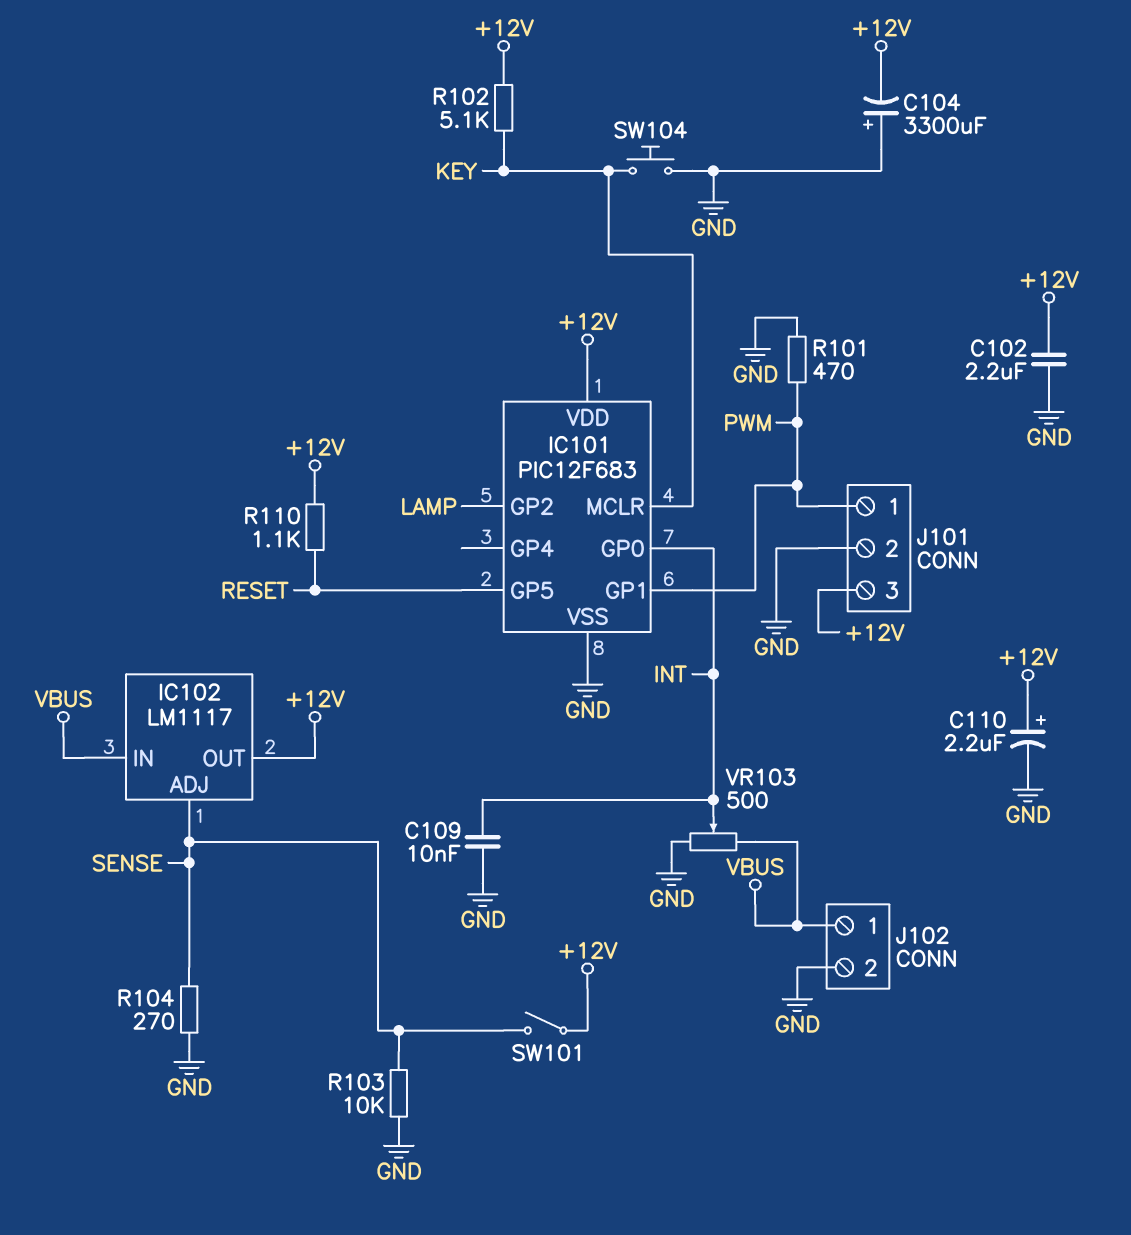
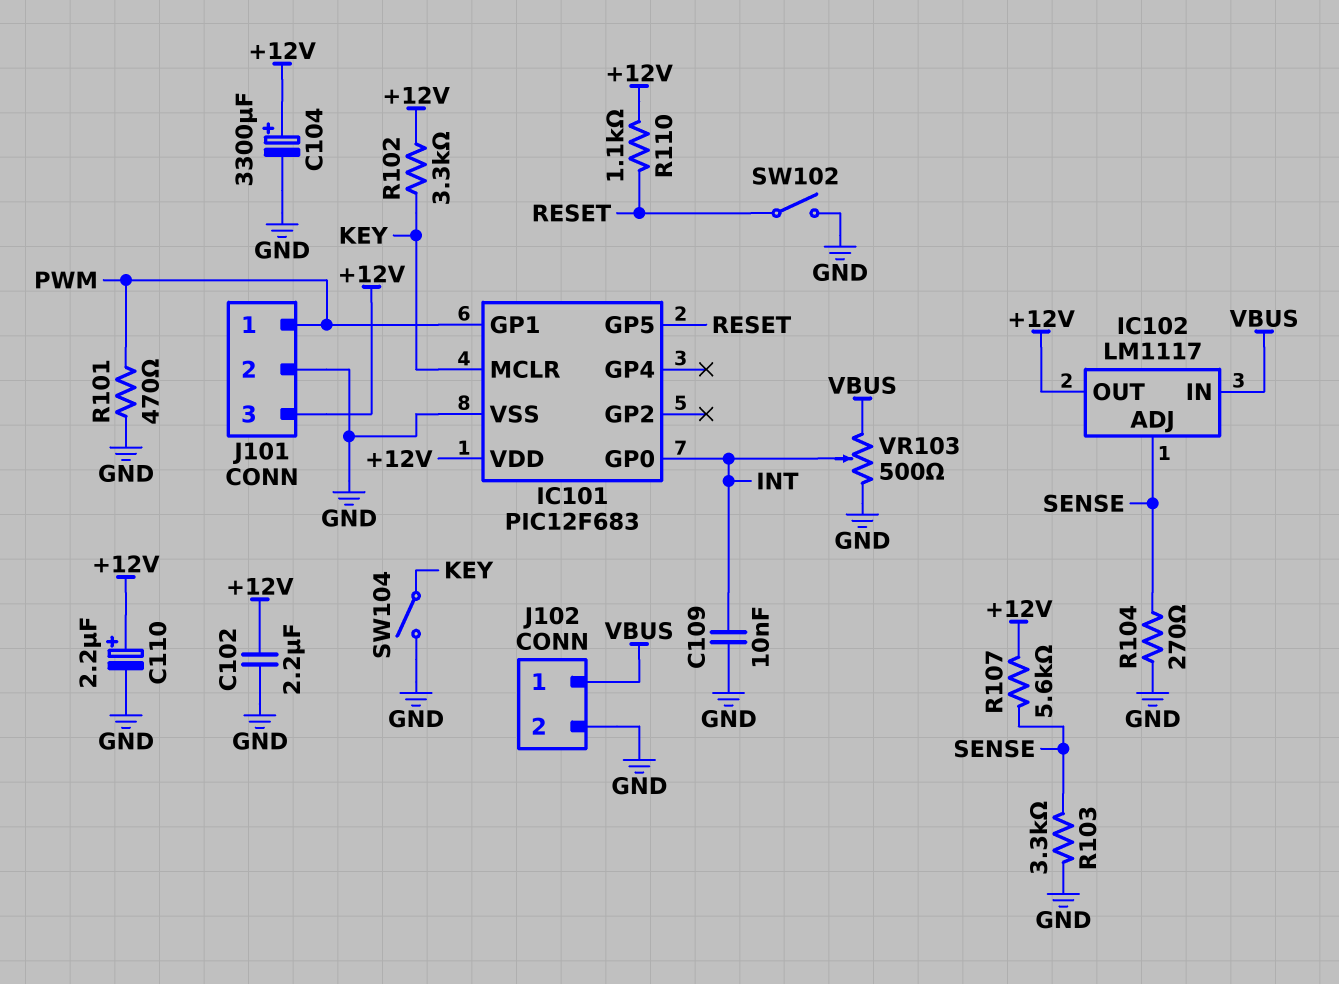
C104: 3300uF (plus GND, minus +12V) -> 3300uF (plus +12V, minus GND)
IC101 pin GP2: LAMP -> none
R102: 5.1k (+12V, KEY) -> 3.3k (+12V, KEY)
R103: 10k (GND, SENSE) -> 3.3k (GND, SENSE)
R107: none -> 5.6k (+12V, SENSE)
SW101: switch (+12V, SENSE) -> none
SW102: none -> switch (GND, RESET)
SW104: button (GND, KEY) -> switch (GND, KEY)

